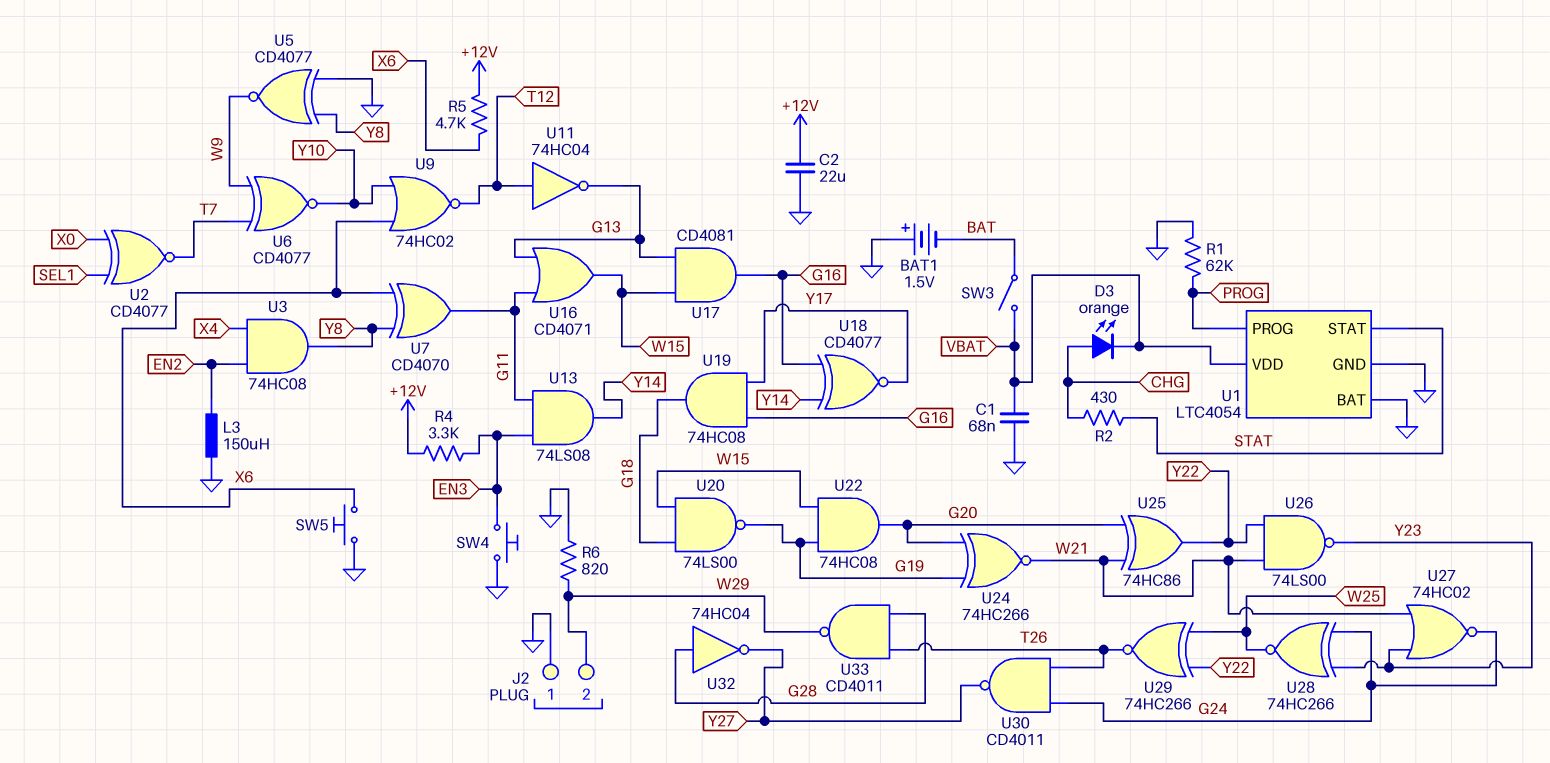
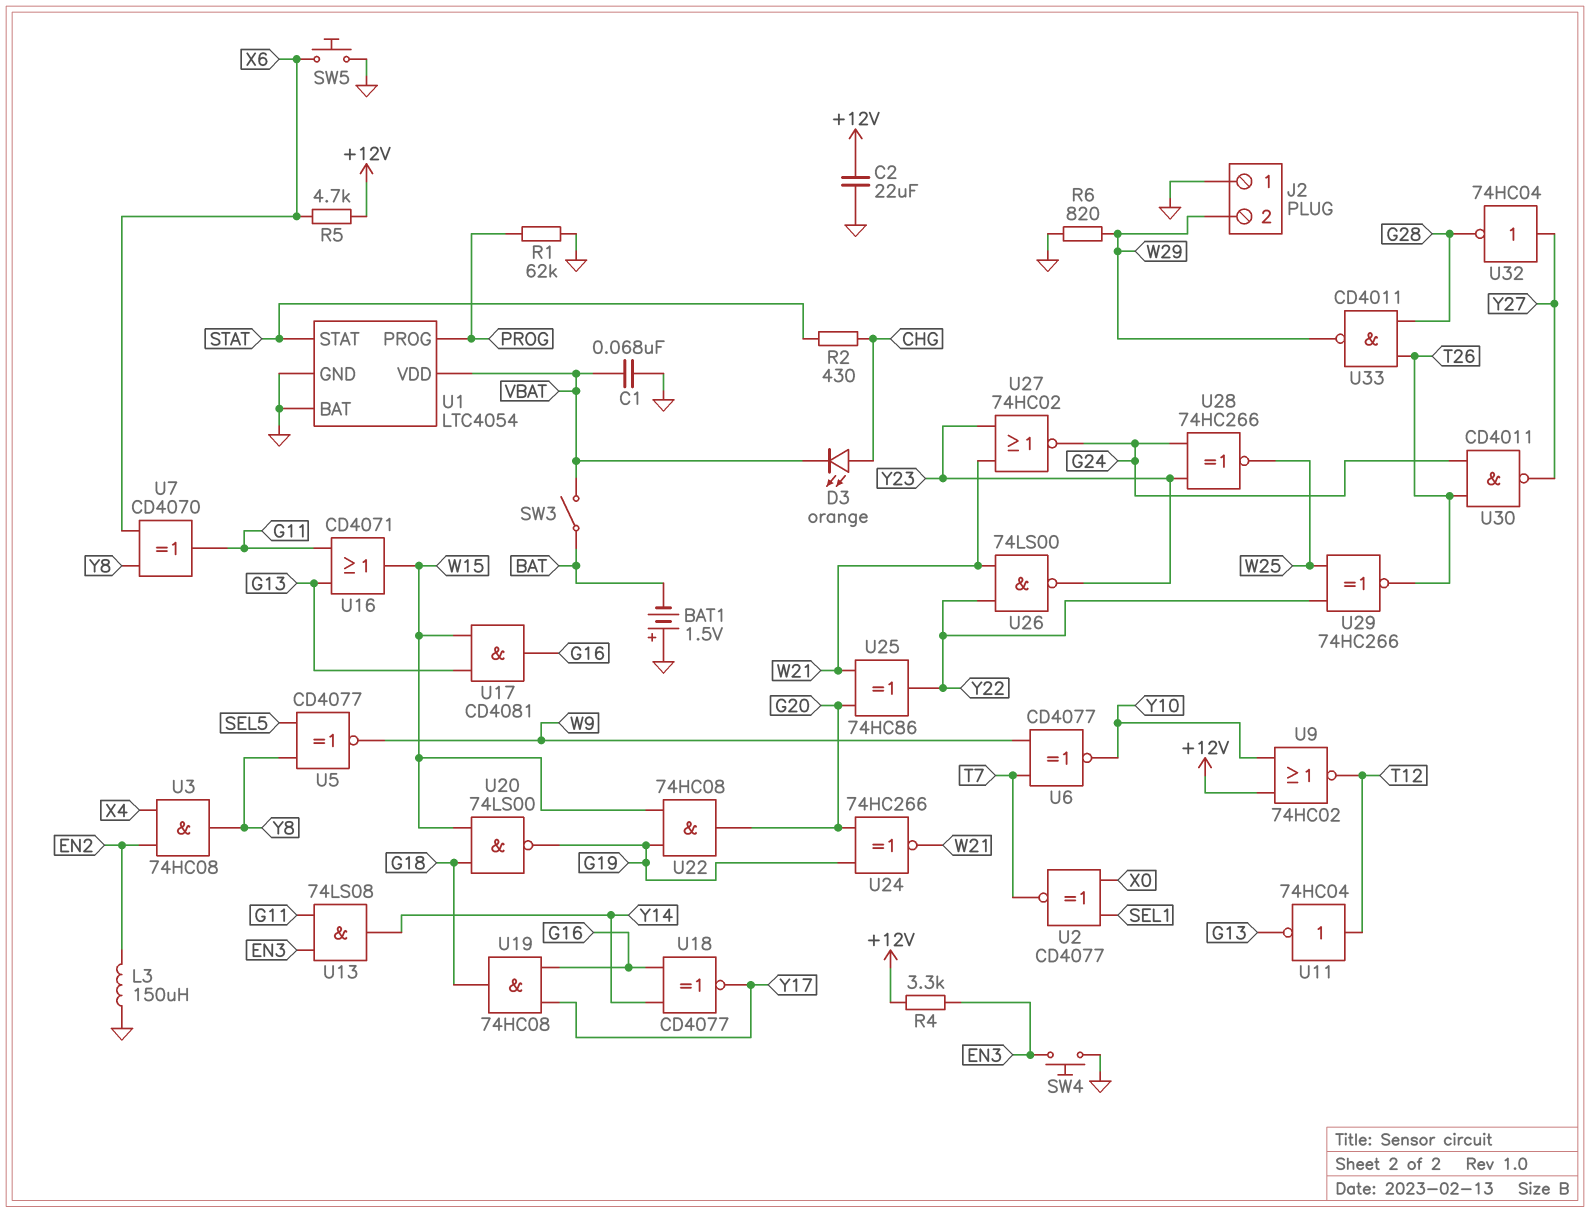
U5: XNOR CD4077 (in GND, in Y8, out W9) -> XNOR CD4077 (in SEL5, in Y8, out W9)
U9: NOR 74HC02 (in X6, in Y10, out T12) -> NOR 74HC02 (in +12V, in Y10, out T12)
U32: NOT 74HC04 (in G28, out Y27) -> NOT 74HC04 (in Y27, out G28)

